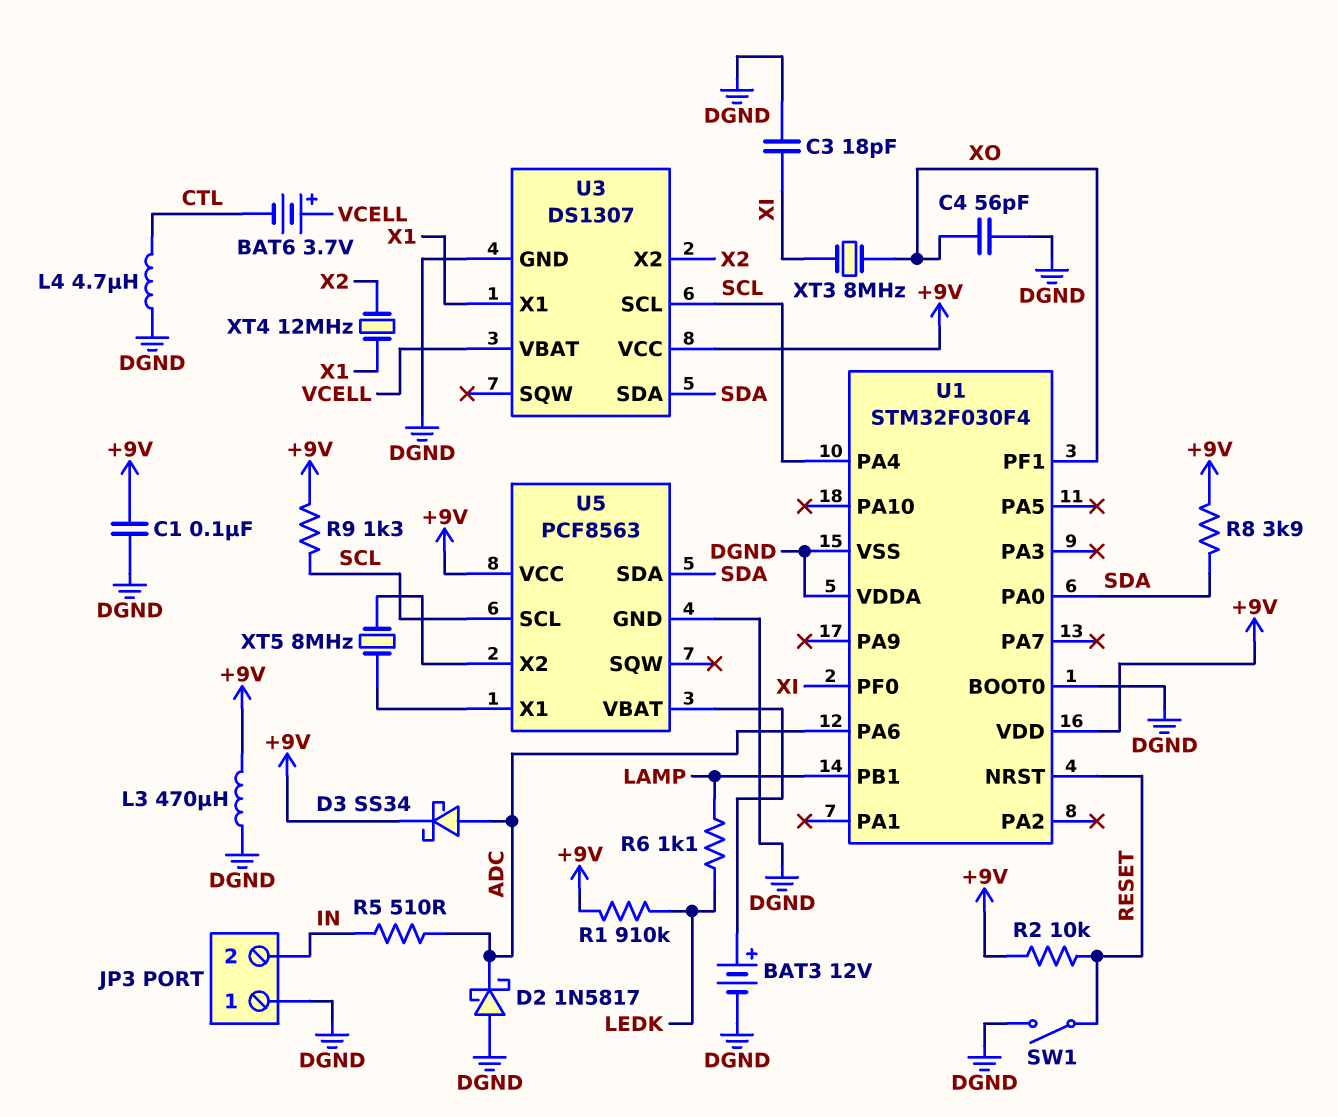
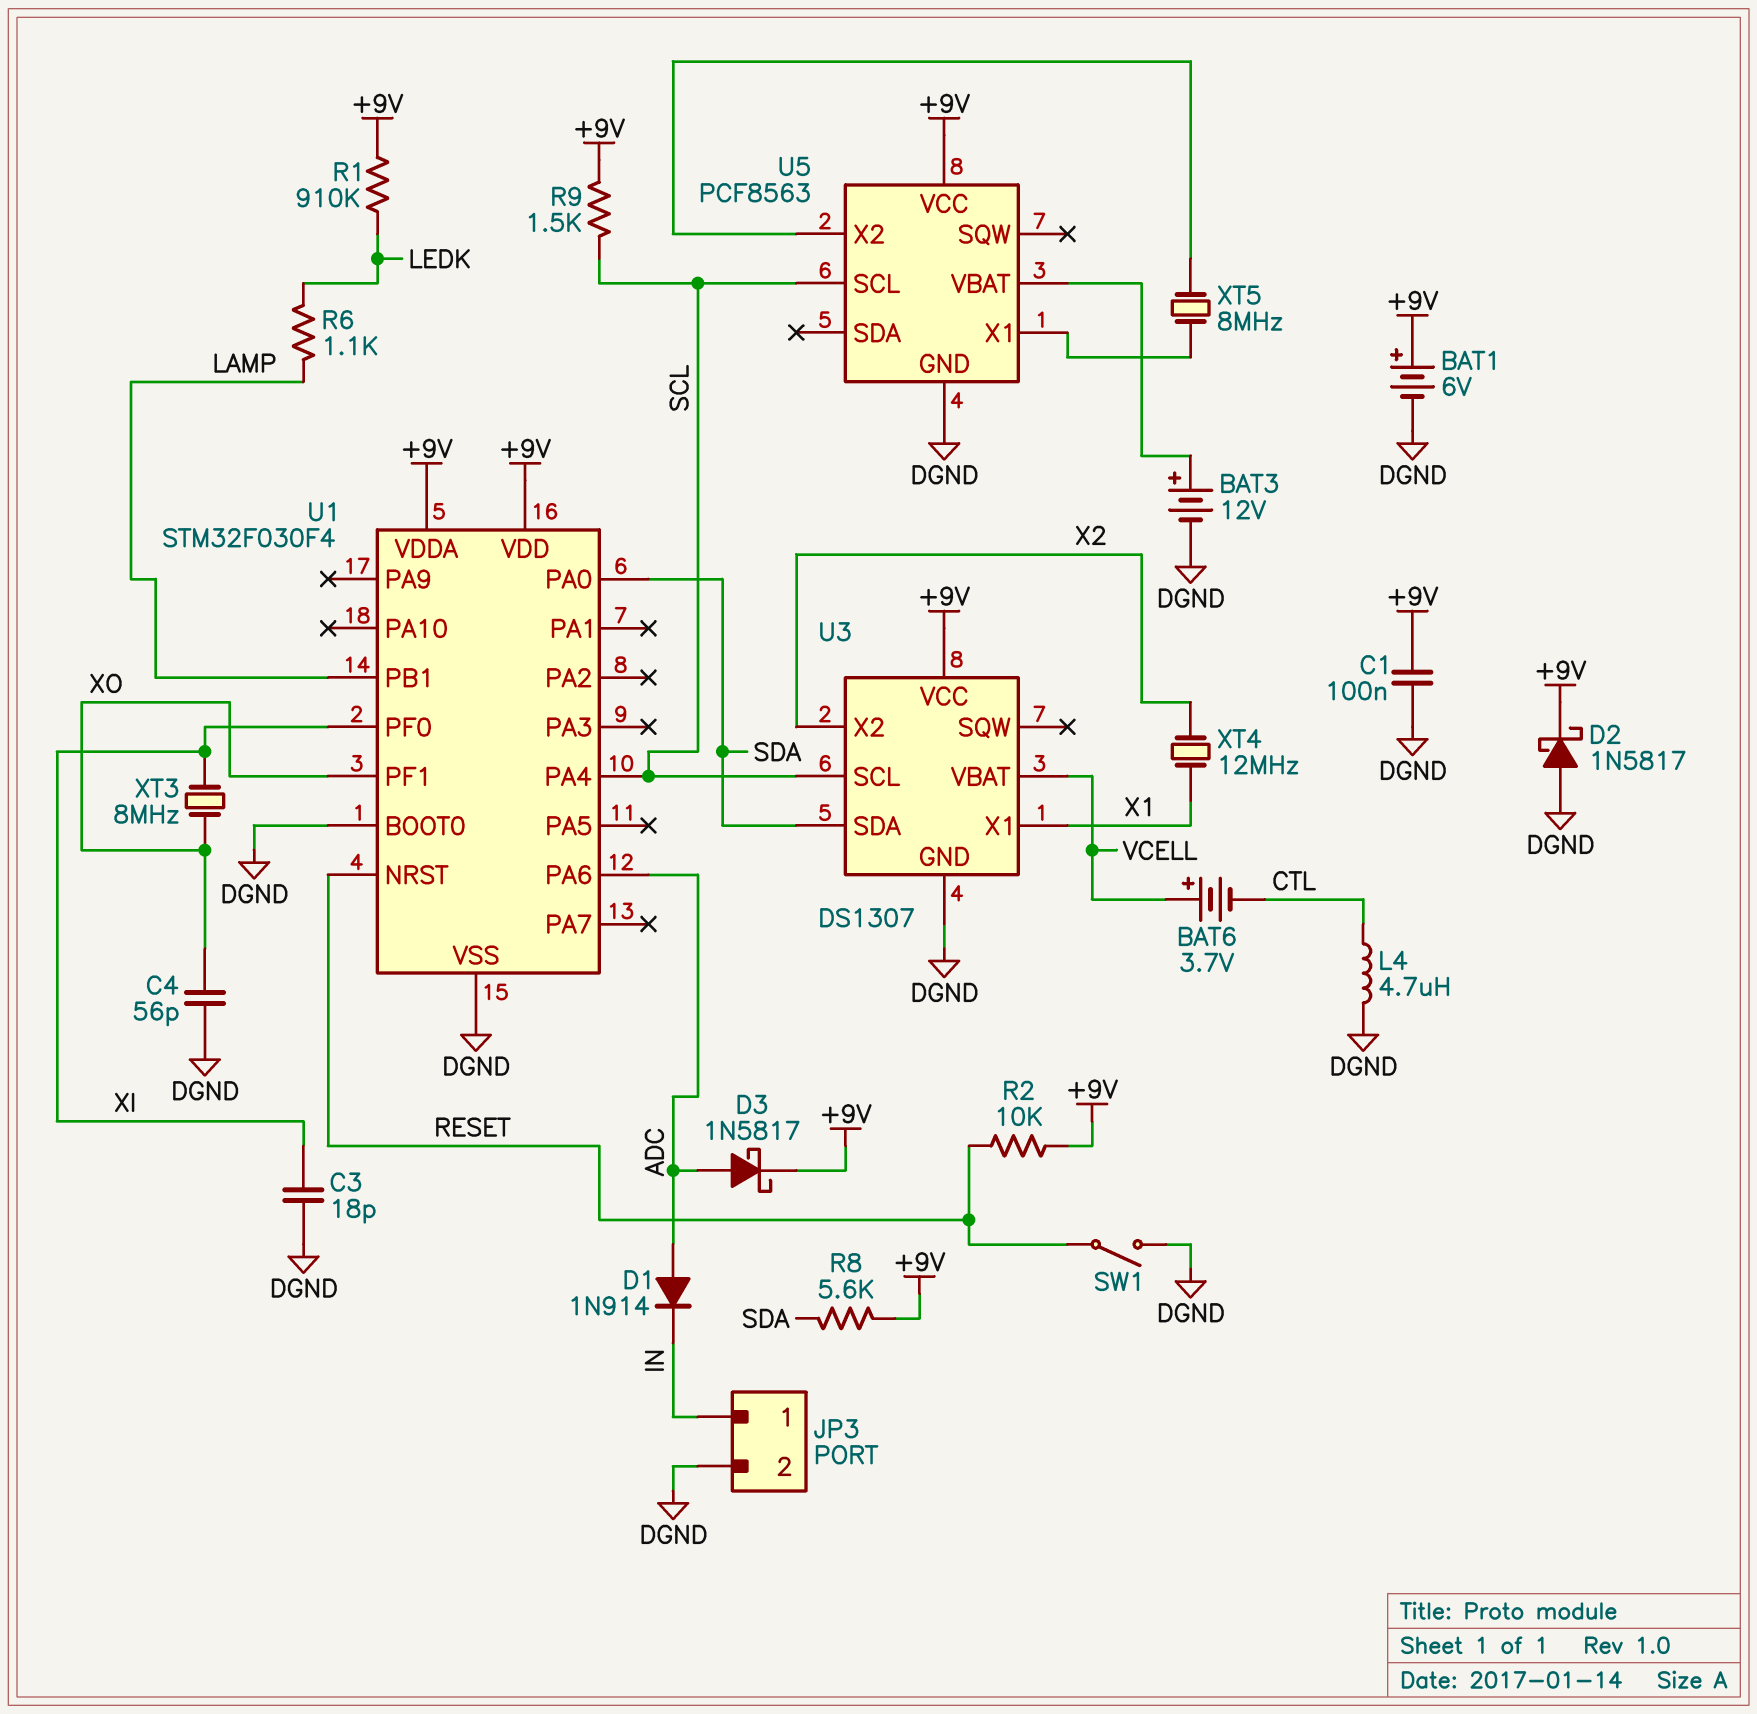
BAT1: none -> 6V (plus +9V, minus DGND)
D1: none -> diode 1N914 (A ADC, K IN)
D2: schottky 1N5817 (A DGND, K ADC) -> schottky 1N5817 (A DGND, K +9V)
D3: schottky SS34 (A ADC, K +9V) -> schottky 1N5817 (A ADC, K +9V)
JP3 pin 1: DGND -> IN
JP3 pin 2: IN -> DGND
L3: 470uH (+9V, DGND) -> none
R5: 510 (ADC, IN) -> none
R8: 3.9k (+9V, SDA) -> 5.6k (+9V, SDA)
R9: 1.3k (+9V, SCL) -> 1.5k (+9V, SCL)
U1 pin VDDA: DGND -> +9V
U5 pin SDA: SDA -> none

